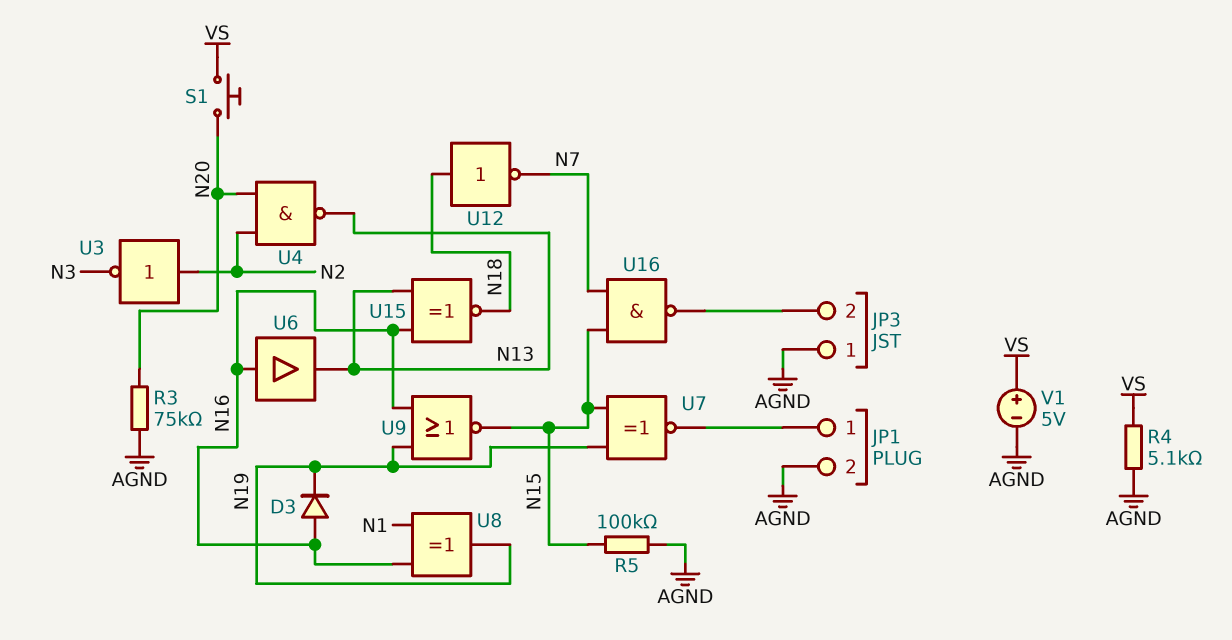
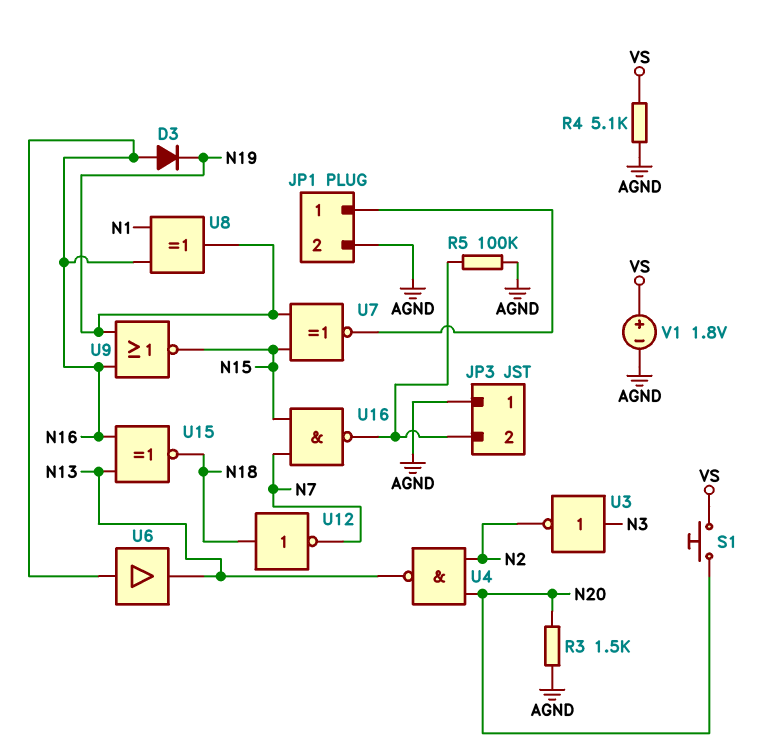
R3: 75k (AGND, N20) -> 1.5k (AGND, N20)
R5: 100k (AGND, N15) -> 100k (AGND, JP3/2)
U3: NOT (in N2, out N3) -> NOT (in N3, out N2)
V1: 5V (plus VS, minus AGND) -> 1.8V (plus VS, minus AGND)

